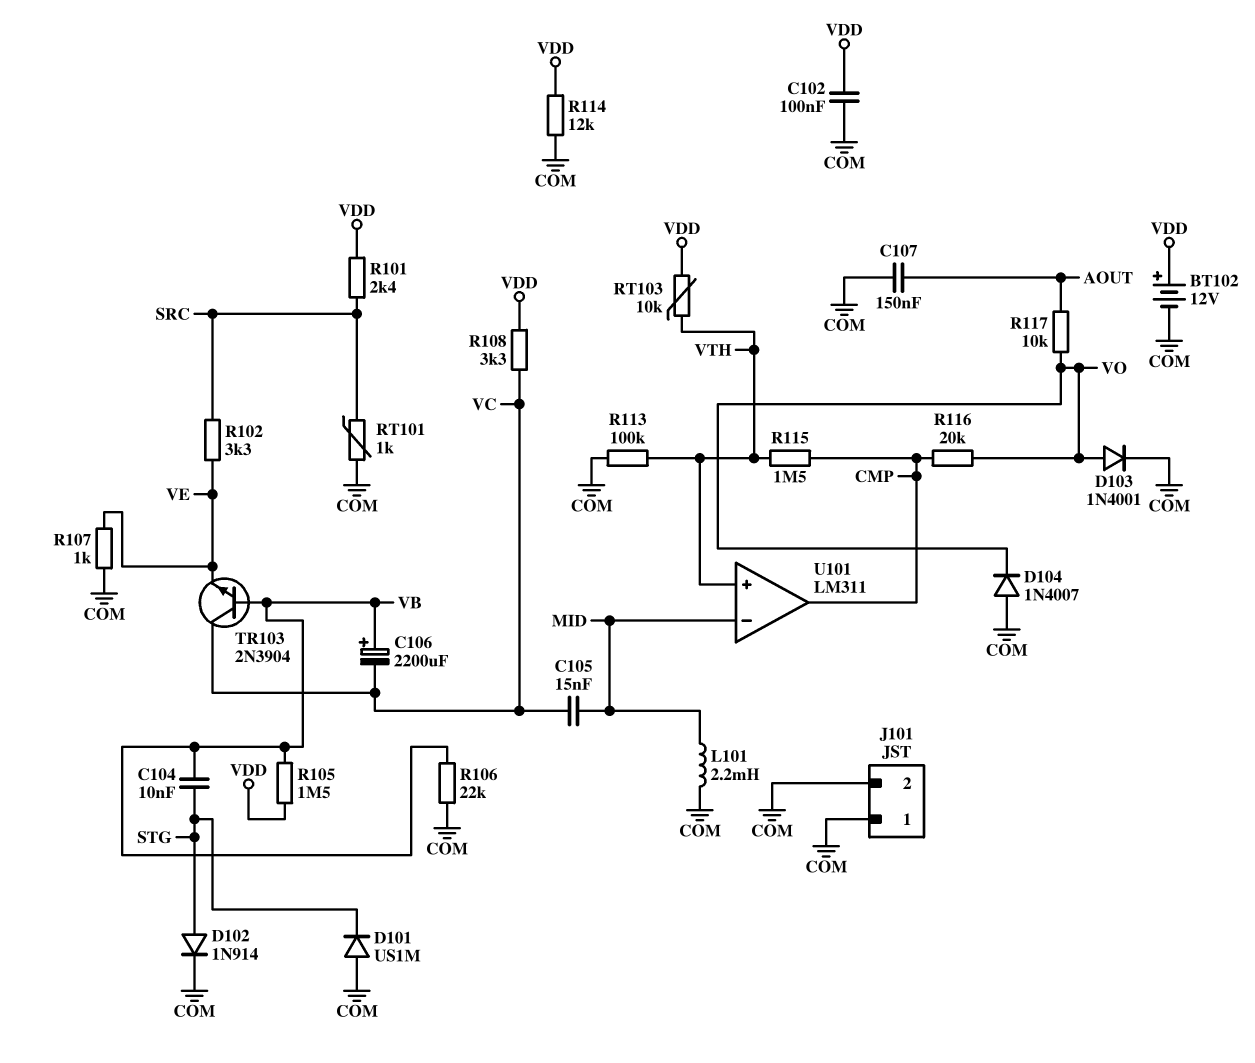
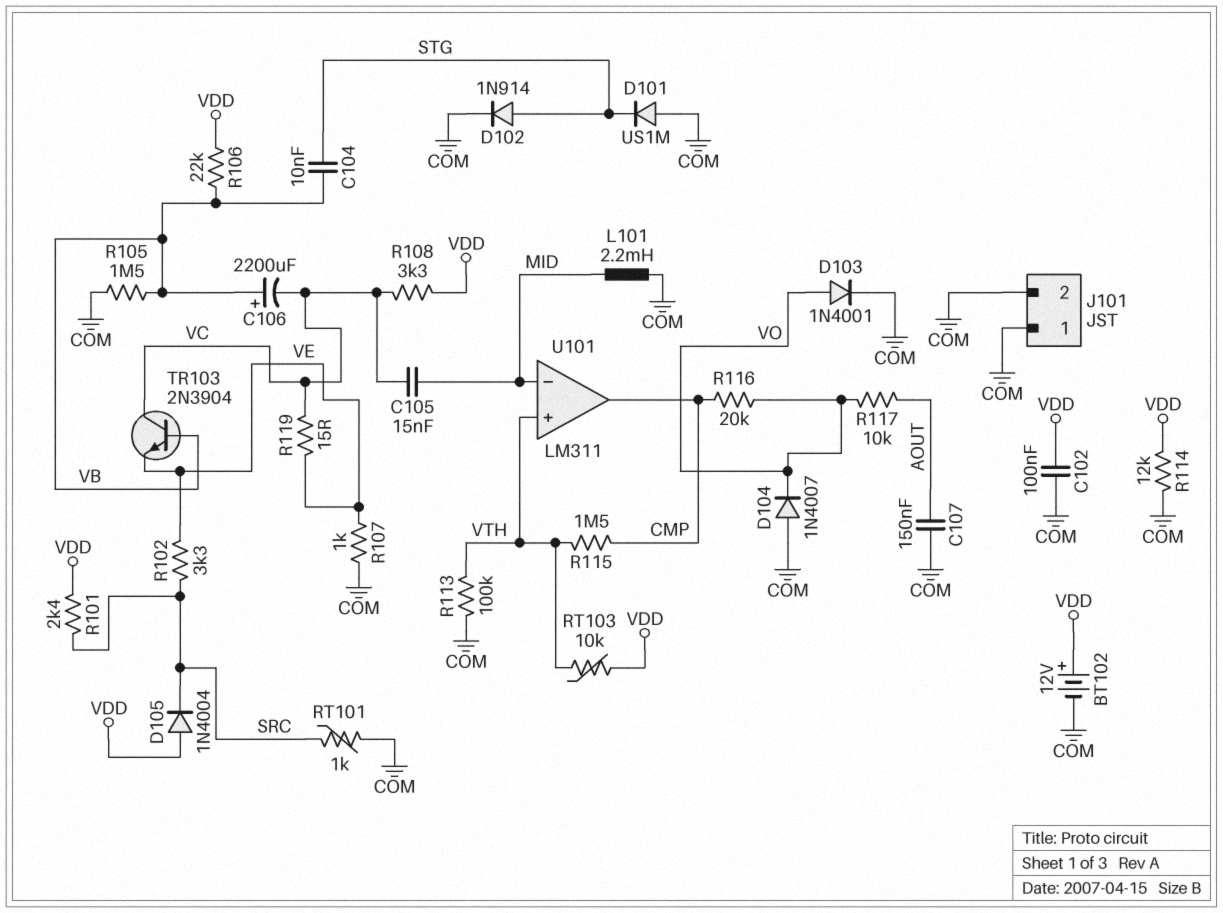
D105: none -> diode 1N4004 (A VDD, K SRC)
R105: 1.5M (VB, VDD) -> 1.5M (COM, VB)
R106: 22k (COM, VB) -> 22k (VB, VDD)
R119: none -> 15 (VC, VE)

